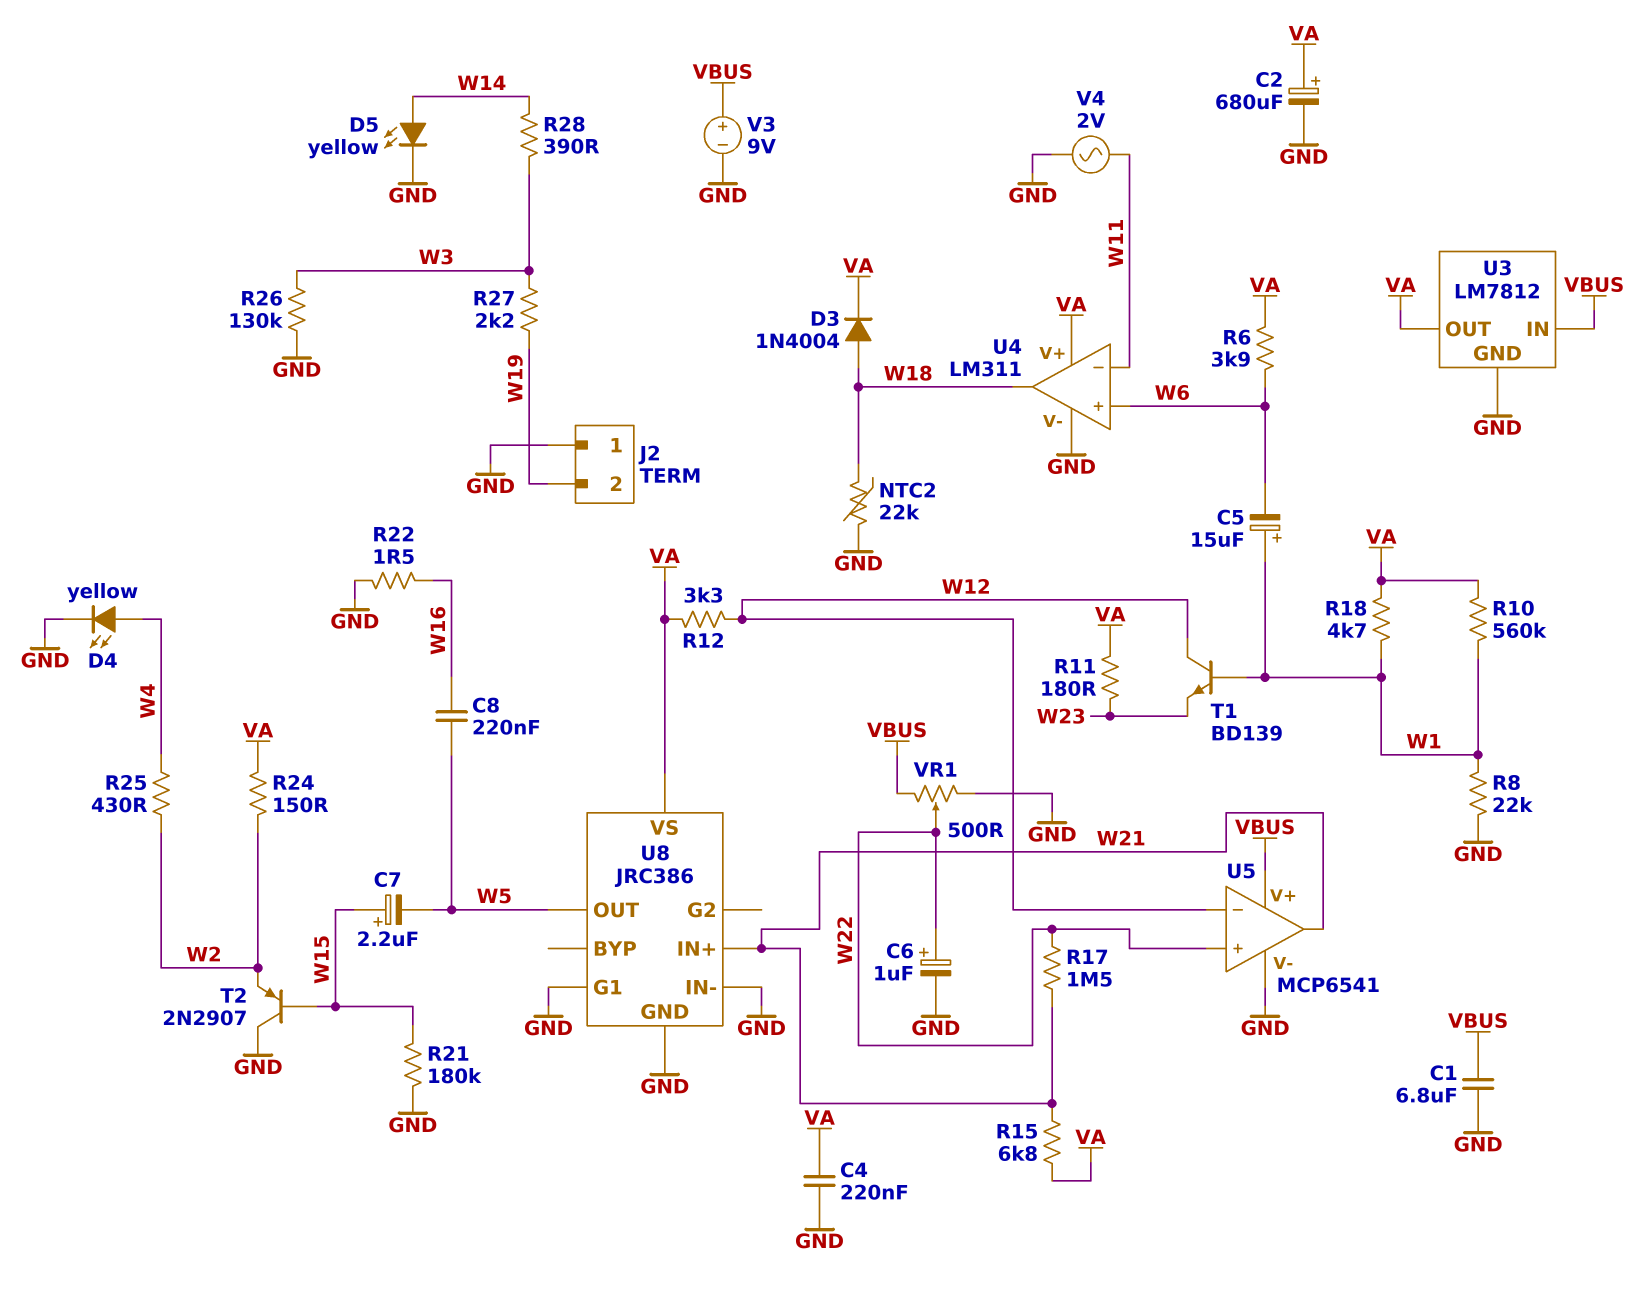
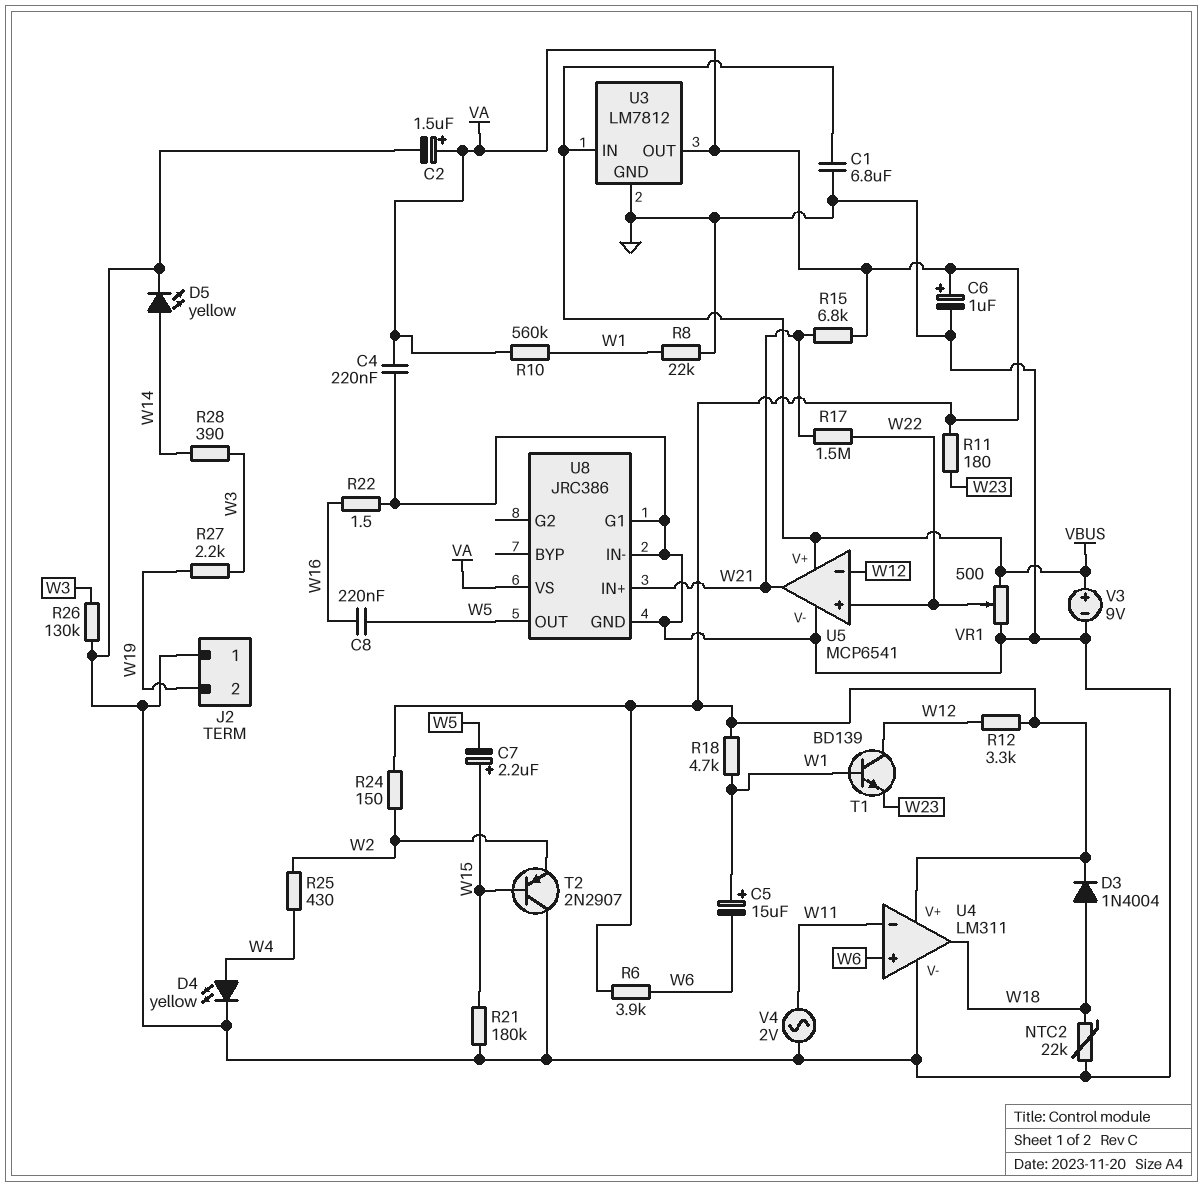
C2: 680uF (plus VA, minus GND) -> 1.5uF (plus VA, minus GND)
C6: 1uF (plus W22, minus GND) -> 1uF (plus VA, minus GND)

